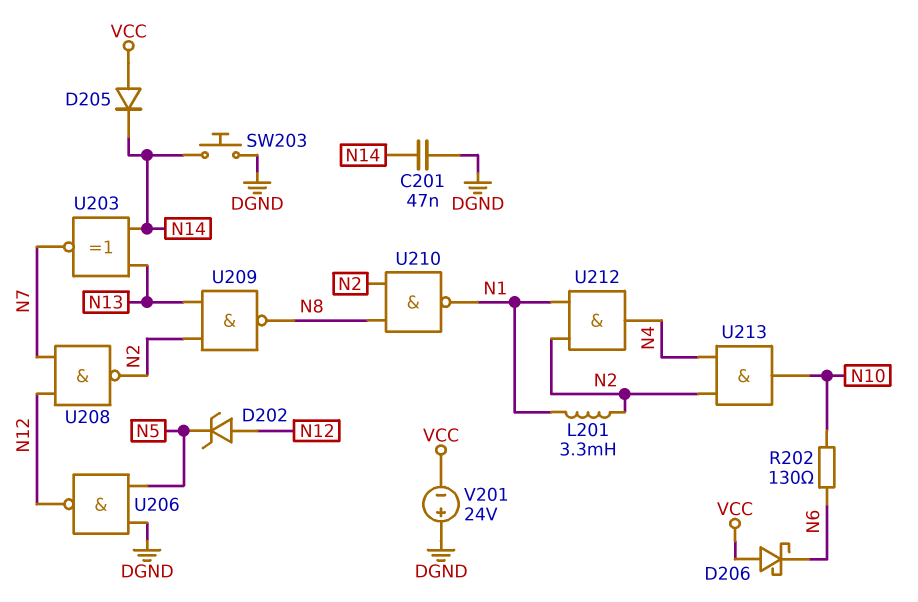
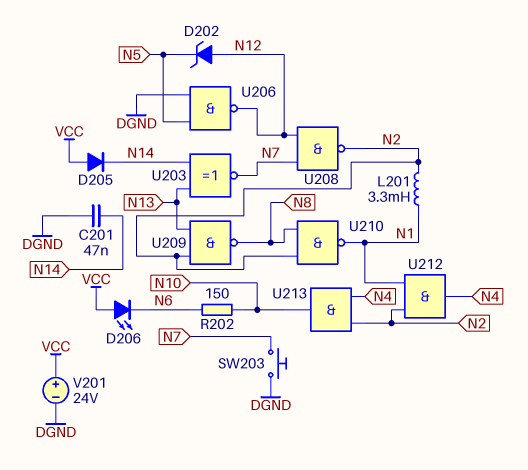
D206: schottky (A VCC, K N6) -> LED (A VCC, K N6)
R202: 130 (N6, N10) -> 150 (N6, N10)
SW203: button (DGND, N14) -> button (DGND, N7)
V201: 24V (plus DGND, minus VCC) -> 24V (plus VCC, minus DGND)

